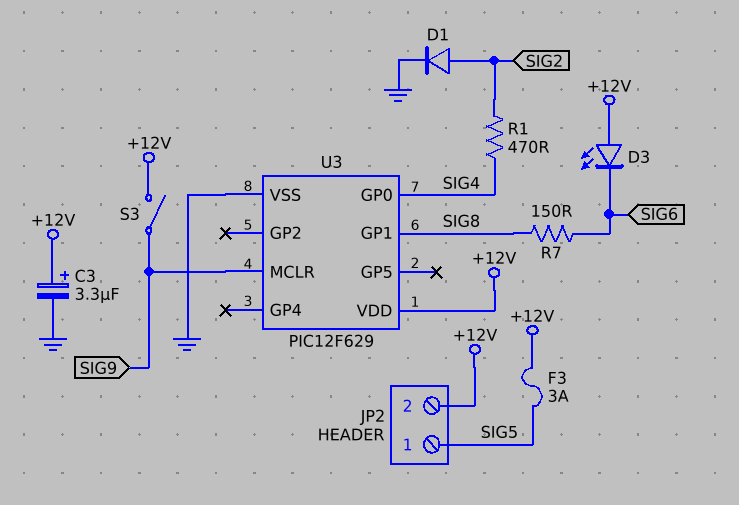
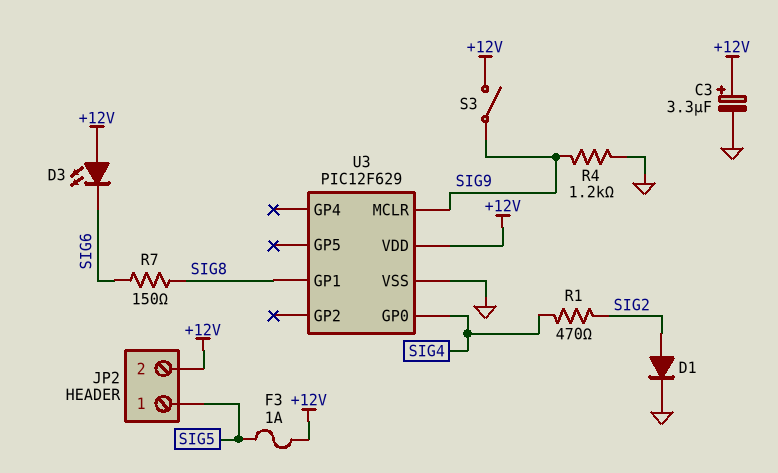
F3: 3A (+12V, SIG5) -> 1A (+12V, SIG5)
R4: none -> 1.2k (GND, SIG9)

